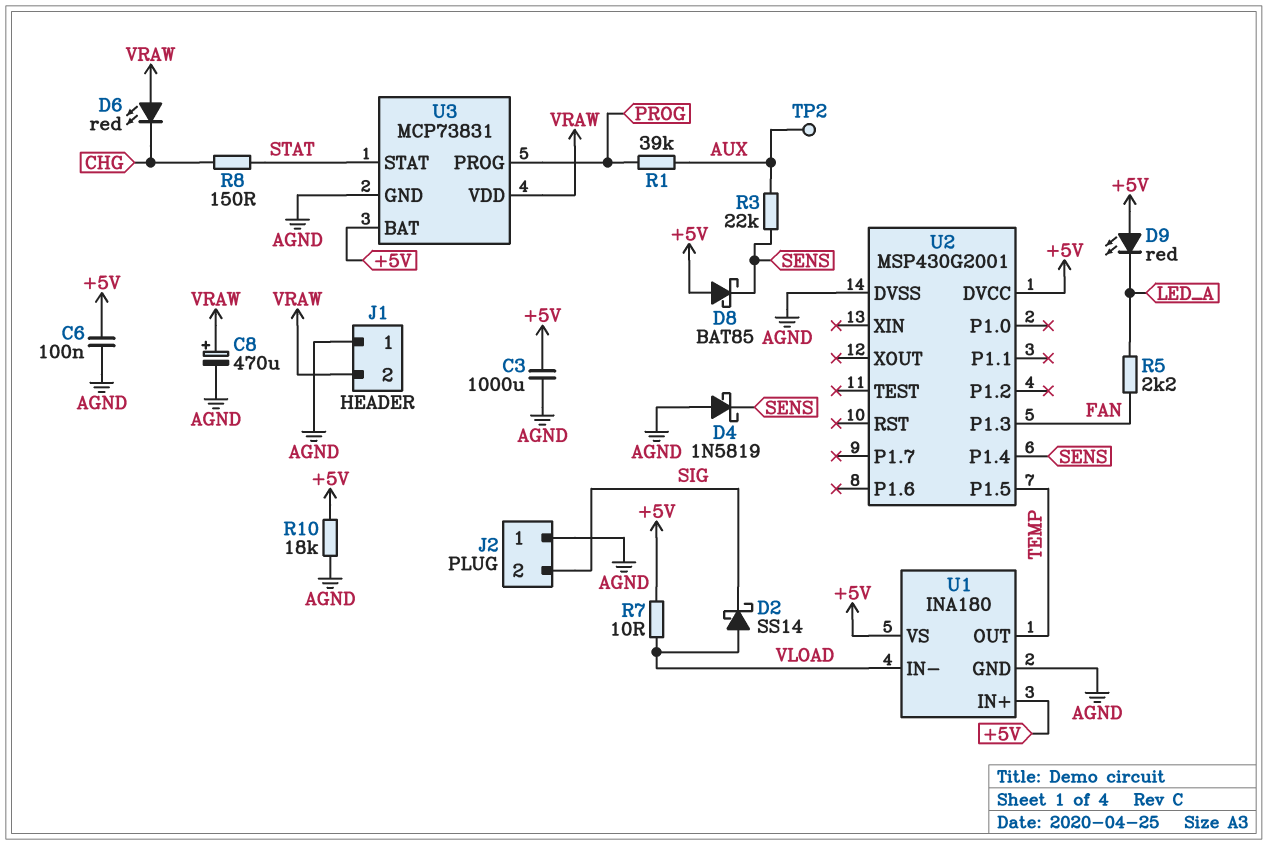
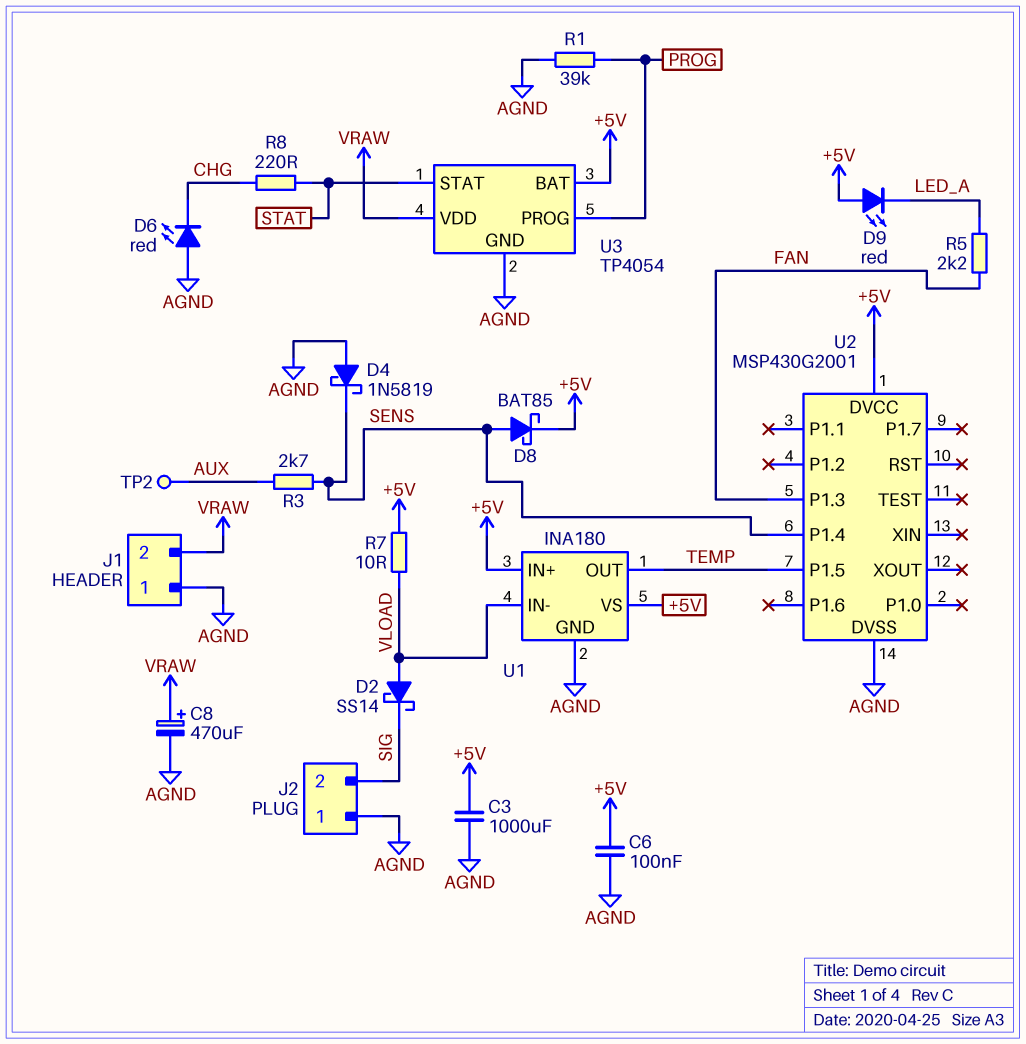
D6: LED red (A VRAW, K CHG) -> LED red (A AGND, K CHG)
D8: schottky BAT85 (A +5V, K SENS) -> schottky BAT85 (A SENS, K +5V)
R1: 39k (AUX, PROG) -> 39k (AGND, PROG)
R3: 22k (AUX, SENS) -> 2.7k (AUX, SENS)
R8: 150 (CHG, STAT) -> 220 (CHG, STAT)
R10: 18k (+5V, AGND) -> none
U3: MCP73831 -> TP4054

